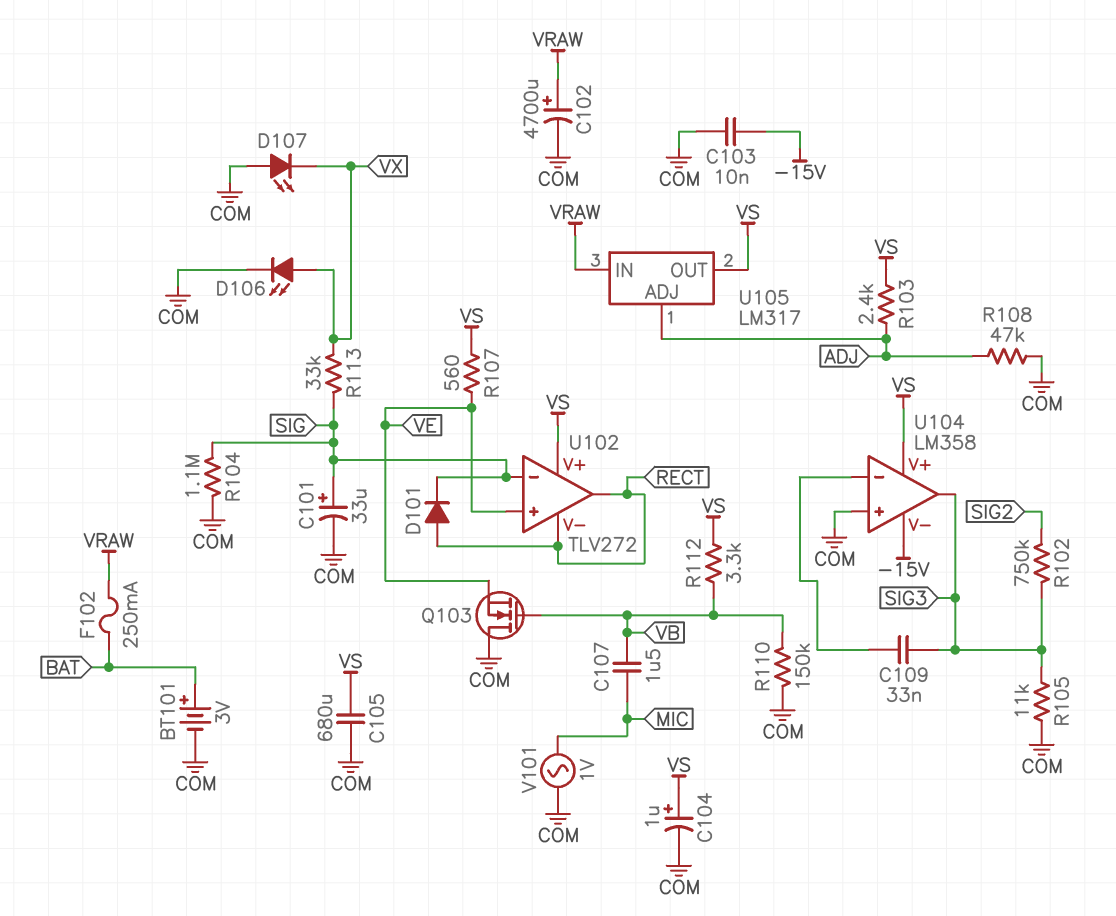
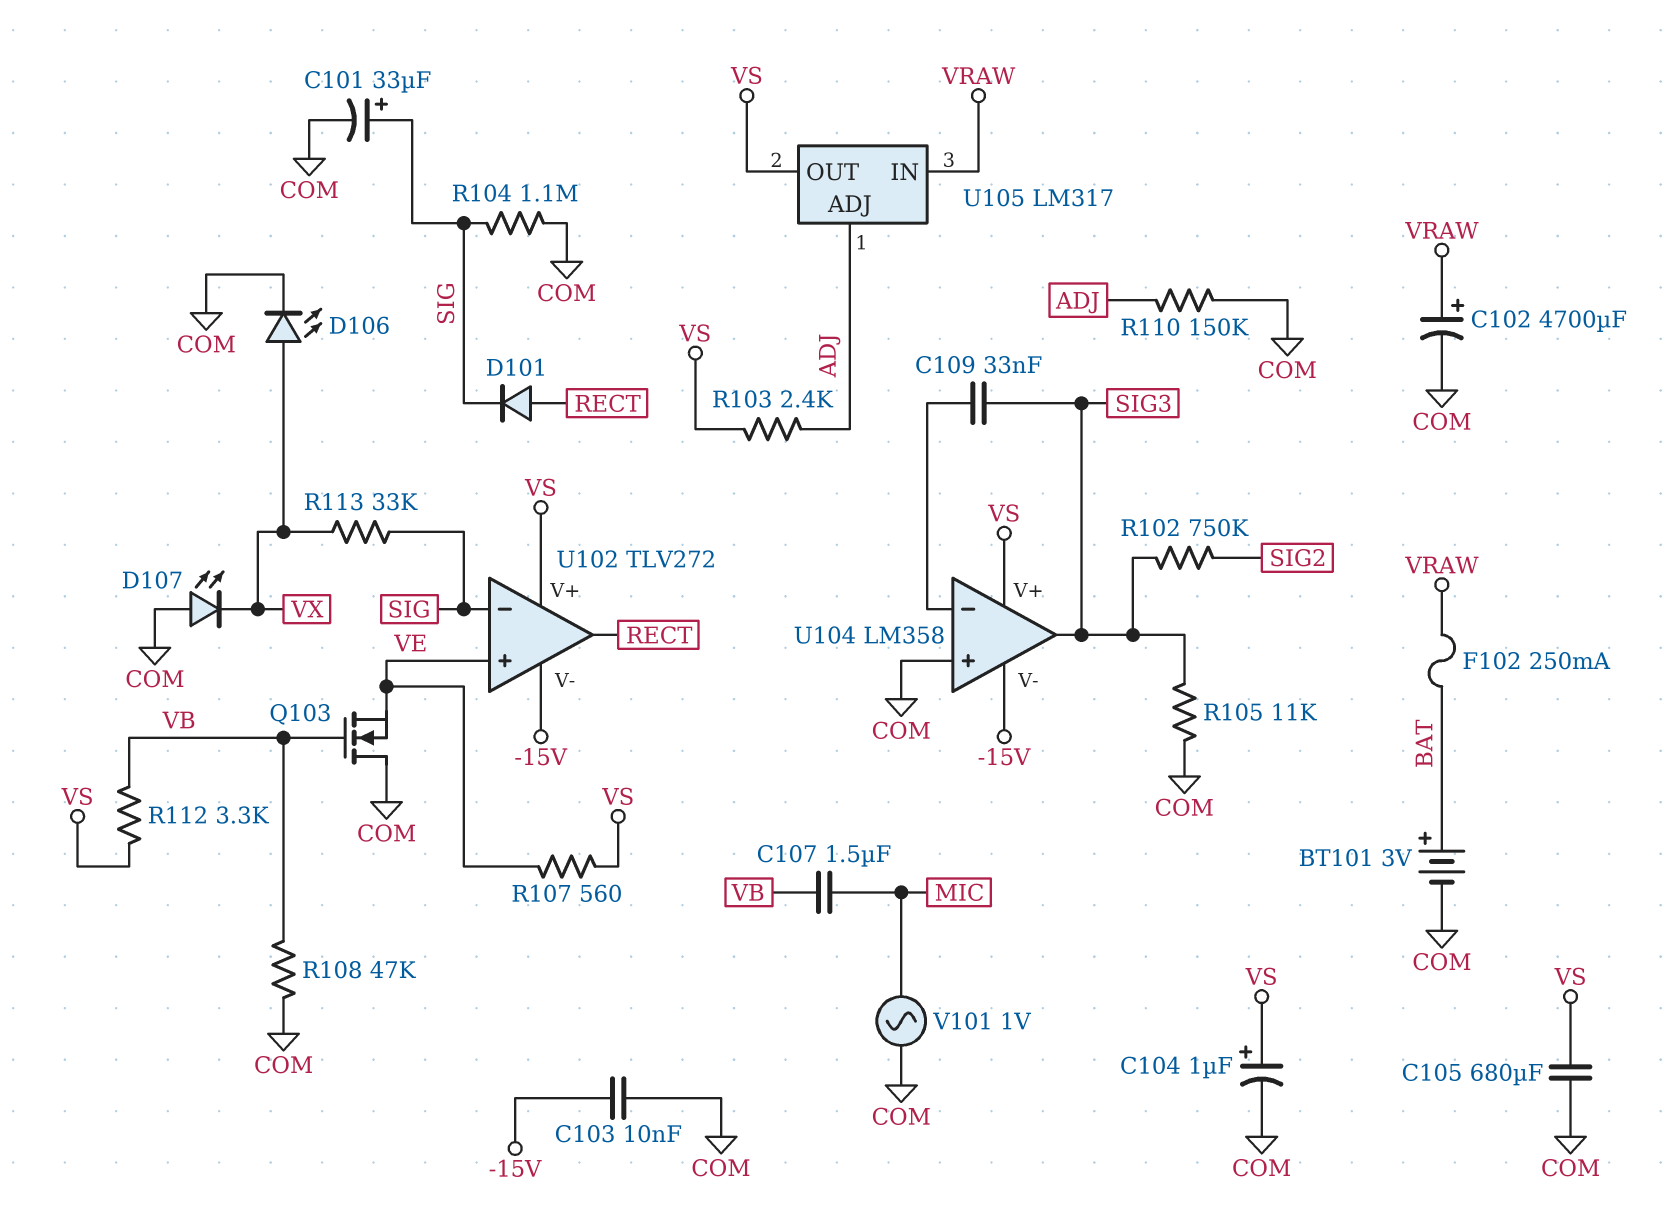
R108: 47k (ADJ, COM) -> 47k (COM, VB)
R110: 150k (COM, VB) -> 150k (ADJ, COM)
U102 pin V-: RECT -> -15V

